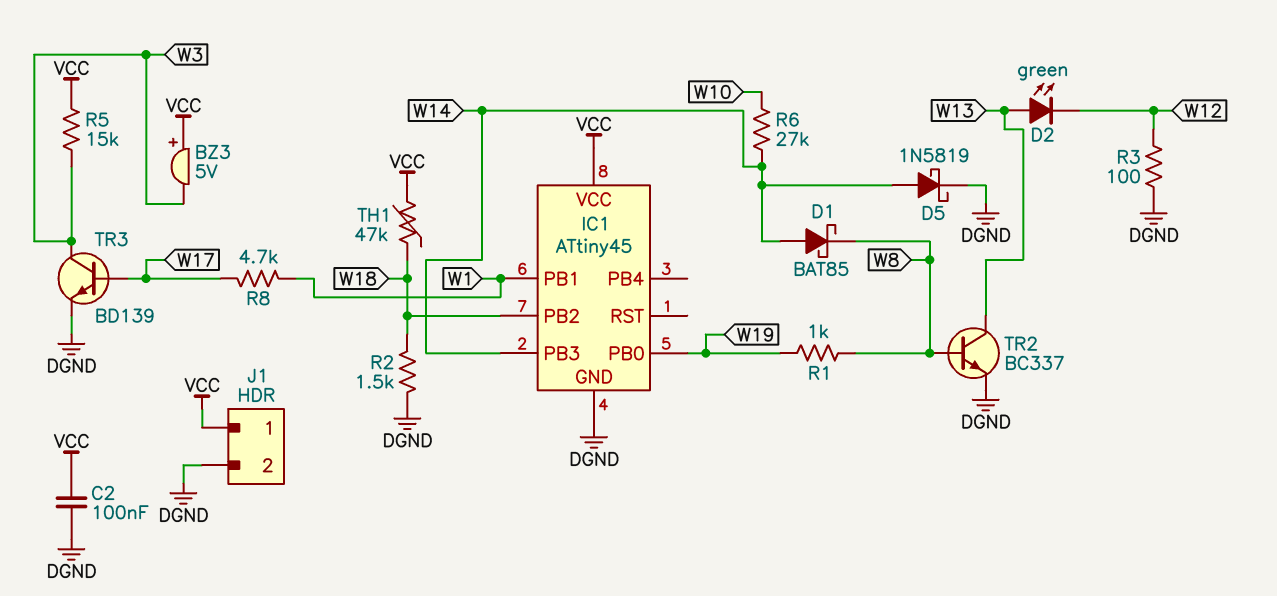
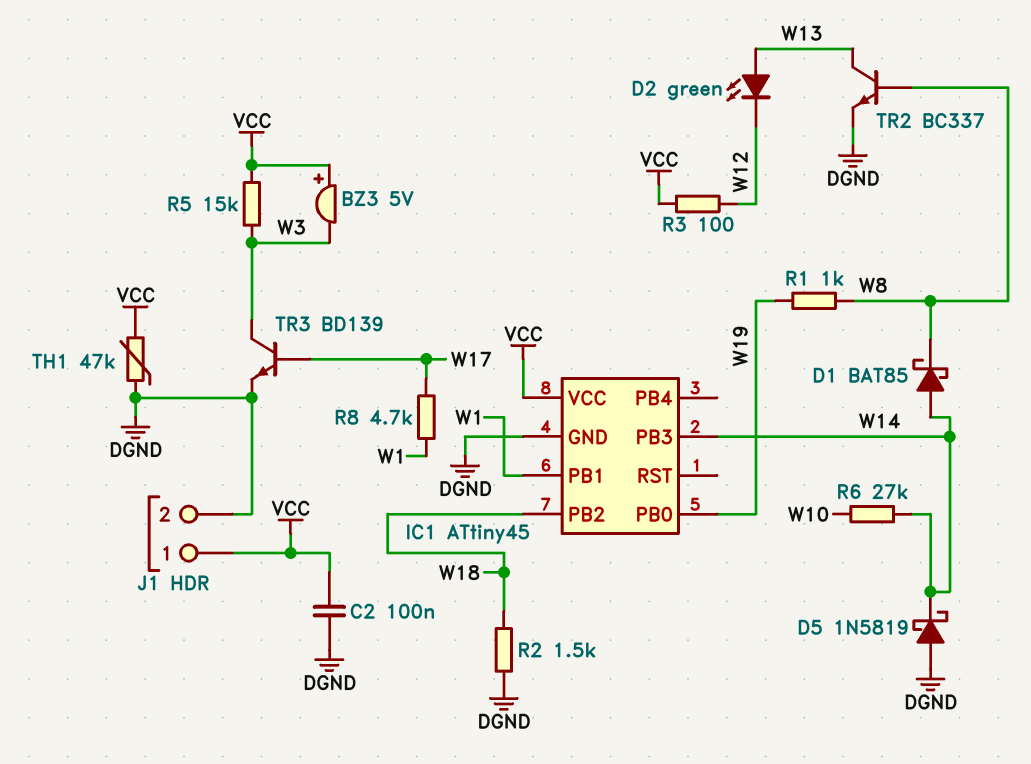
D5: schottky 1N5819 (A W14, K DGND) -> schottky 1N5819 (A DGND, K W14)
R3: 100 (DGND, W12) -> 100 (VCC, W12)
TH1: 47k (VCC, W18) -> 47k (DGND, VCC)

